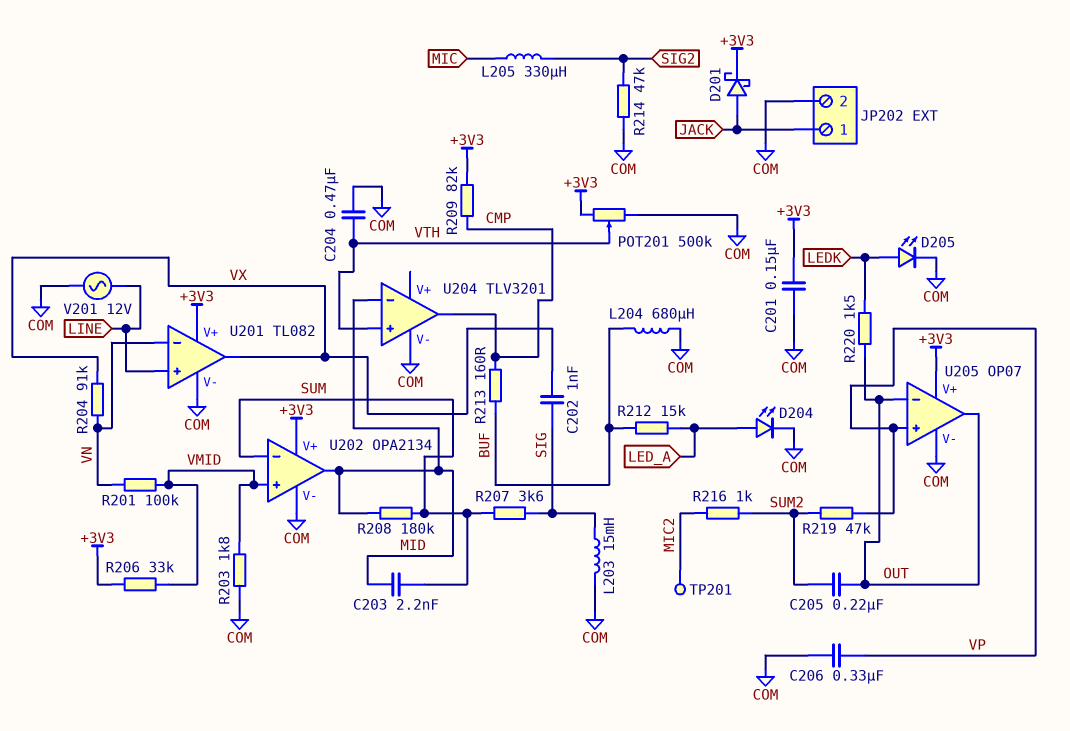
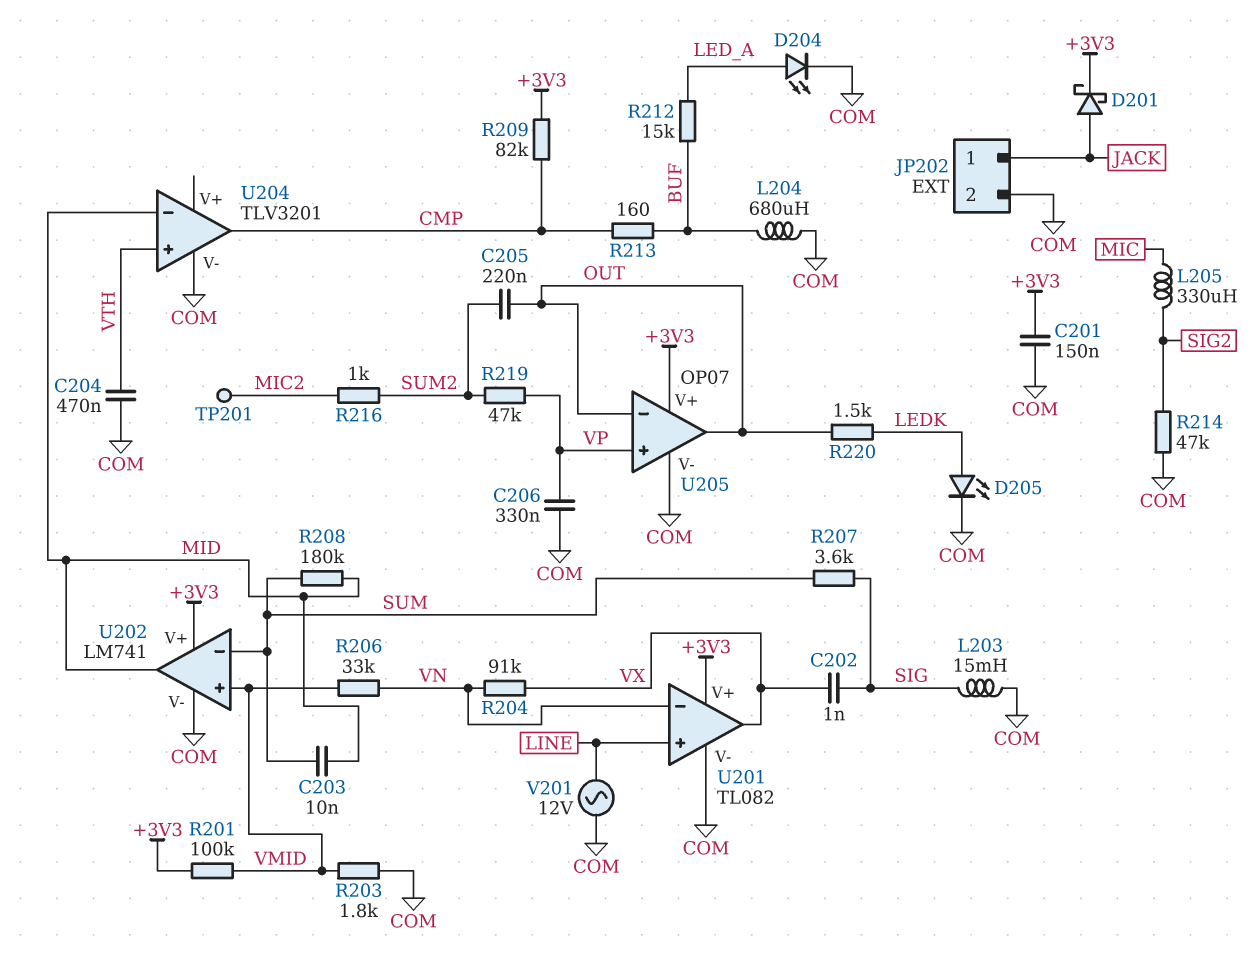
C203: 2.2nF (MID, SUM) -> 10nF (MID, SUM)
POT201: 500k (+3V3, COM, wiper VTH) -> none
R201: 100k (VMID, VN) -> 100k (+3V3, VMID)
R206: 33k (+3V3, VMID) -> 33k (VMID, VN)
U202: OPA2134 -> LM741

